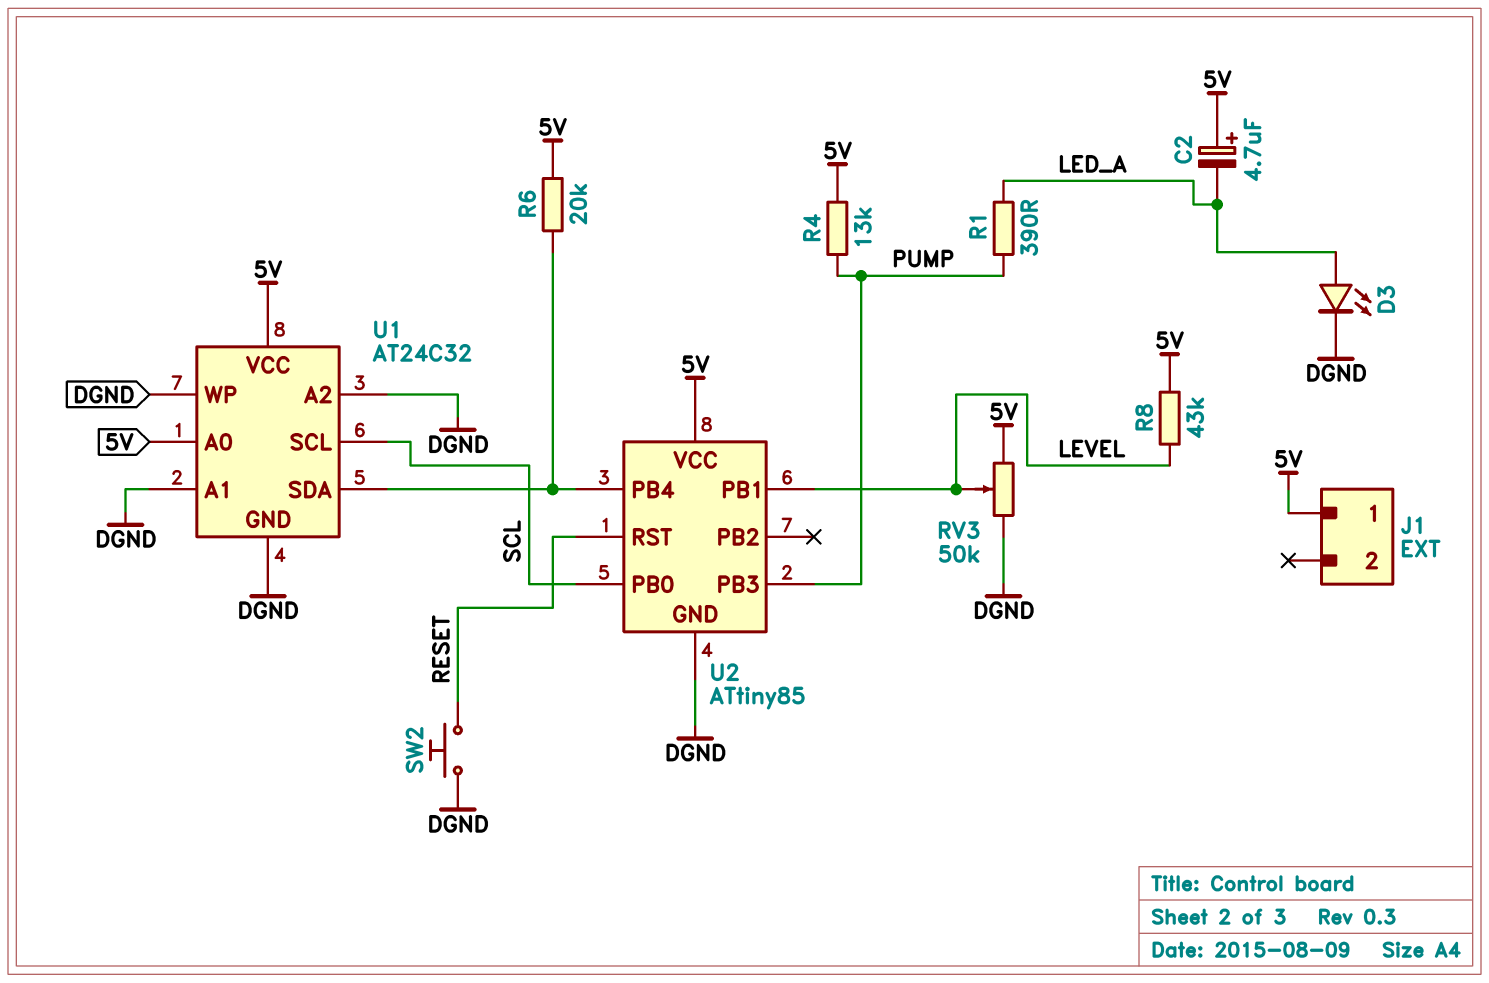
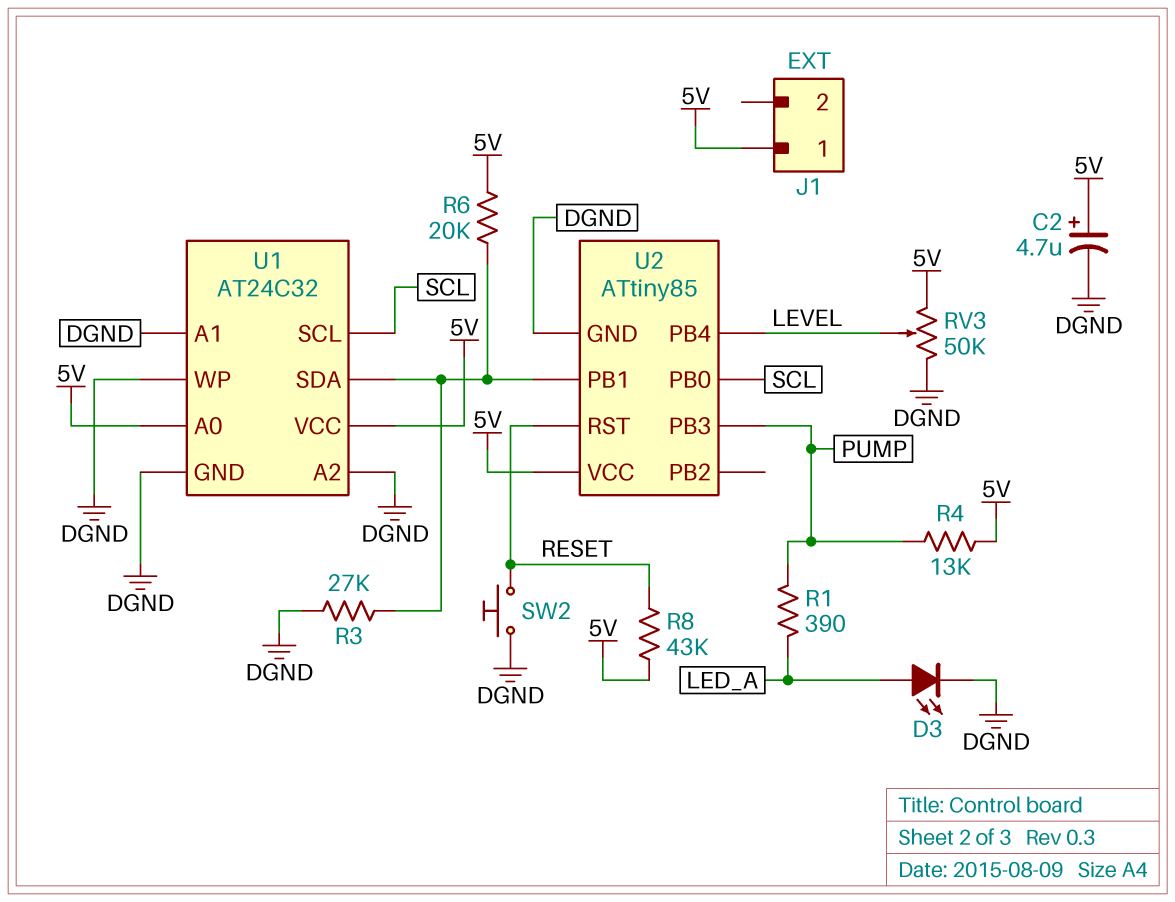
C2: 4.7uF (plus 5V, minus LED_A) -> 4.7uF (plus 5V, minus DGND)
R3: none -> 27k (DGND, U1/SDA)
R8: 43k (5V, LEVEL) -> 43k (5V, RESET)
U2 pin PB1: LEVEL -> U1/SDA
U2 pin PB4: U1/SDA -> LEVEL

